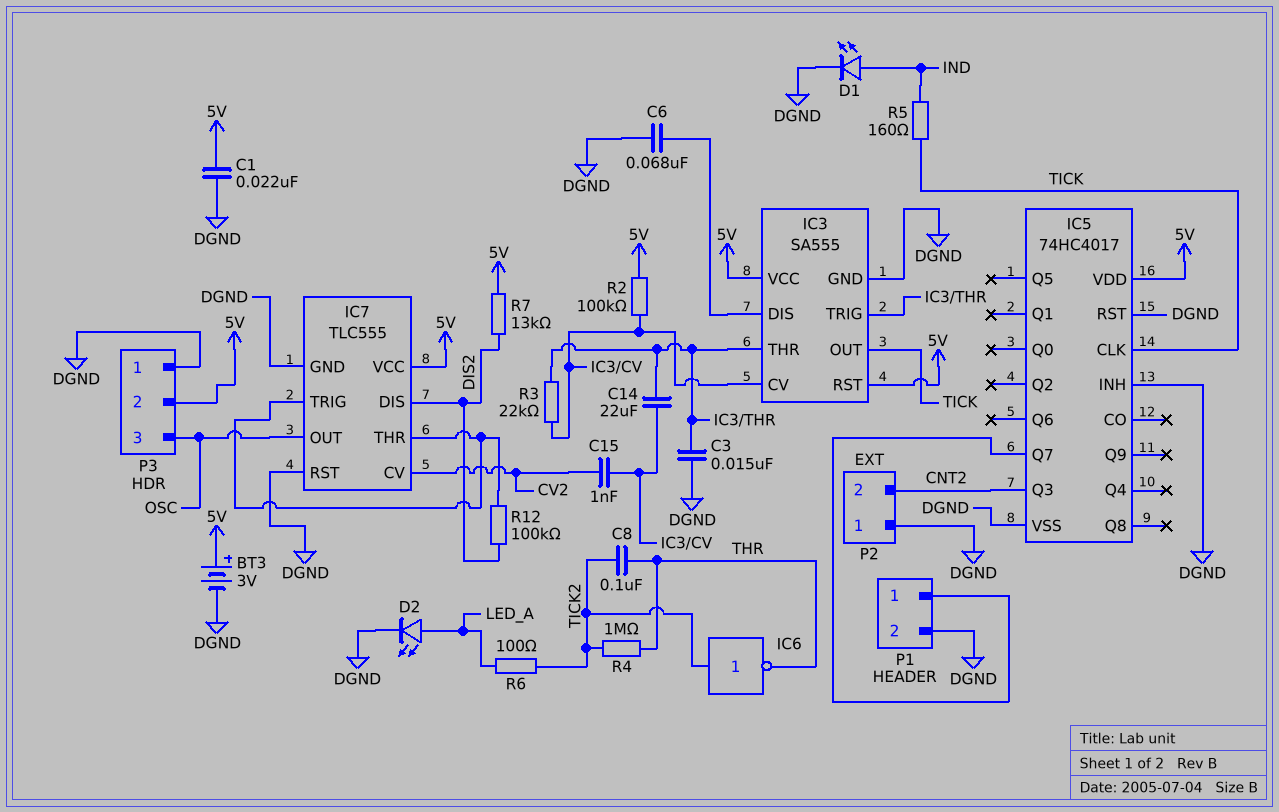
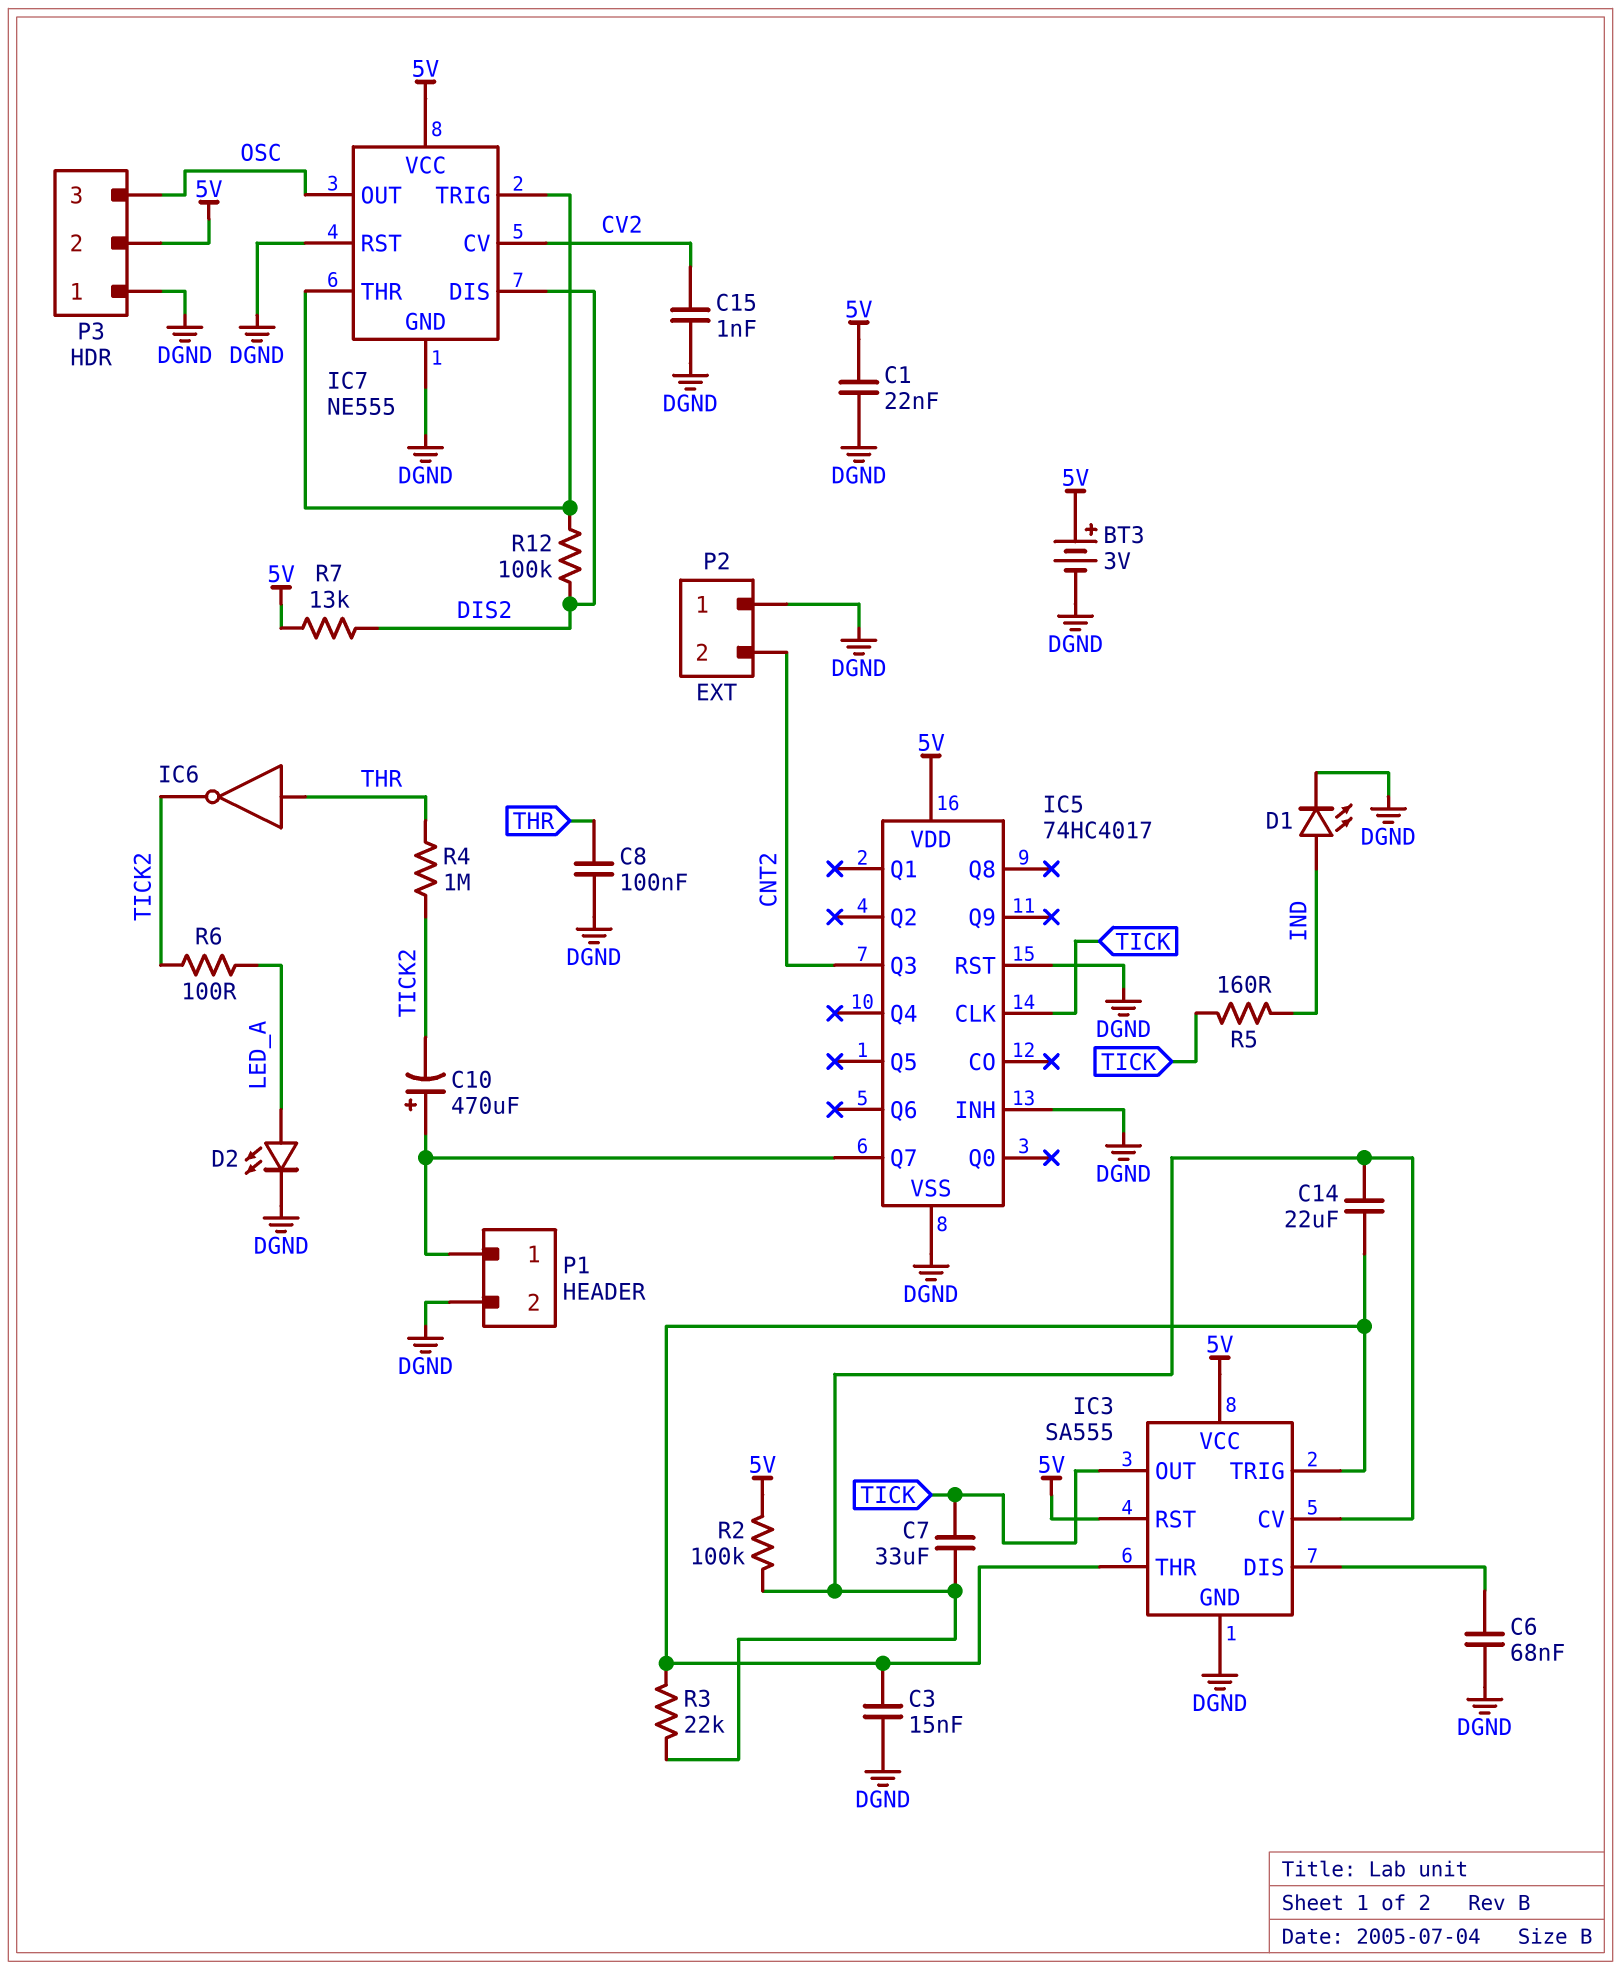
C7: none -> 33uF (IC3/CV, TICK)
C8: 100nF (THR, TICK2) -> 100nF (DGND, THR)
C10: none -> 470uF (plus IC5/Q7, minus TICK2)
C15: 1nF (CV2, IC3/CV) -> 1nF (CV2, DGND)
IC6: NOT (in TICK2, out THR) -> NOT (in THR, out TICK2)
IC7: TLC555 -> NE555

